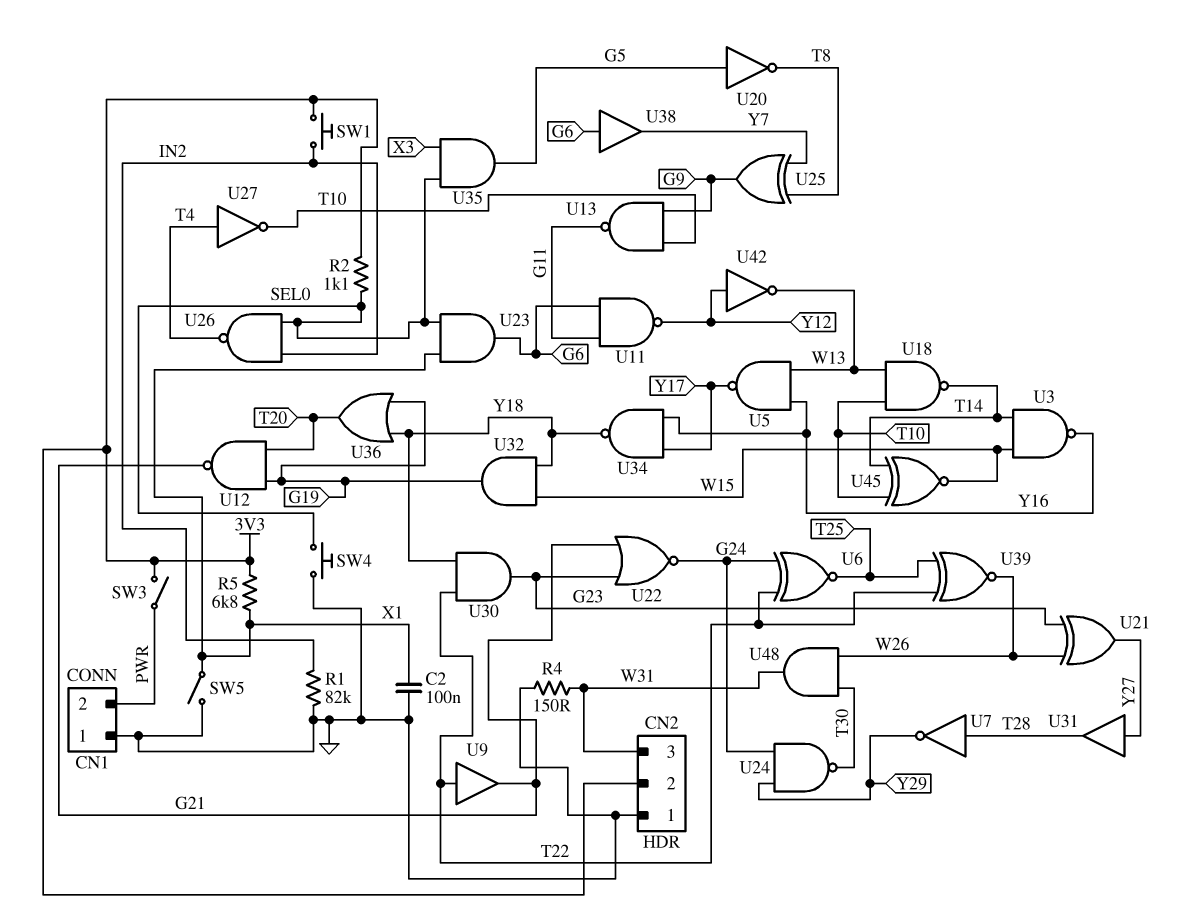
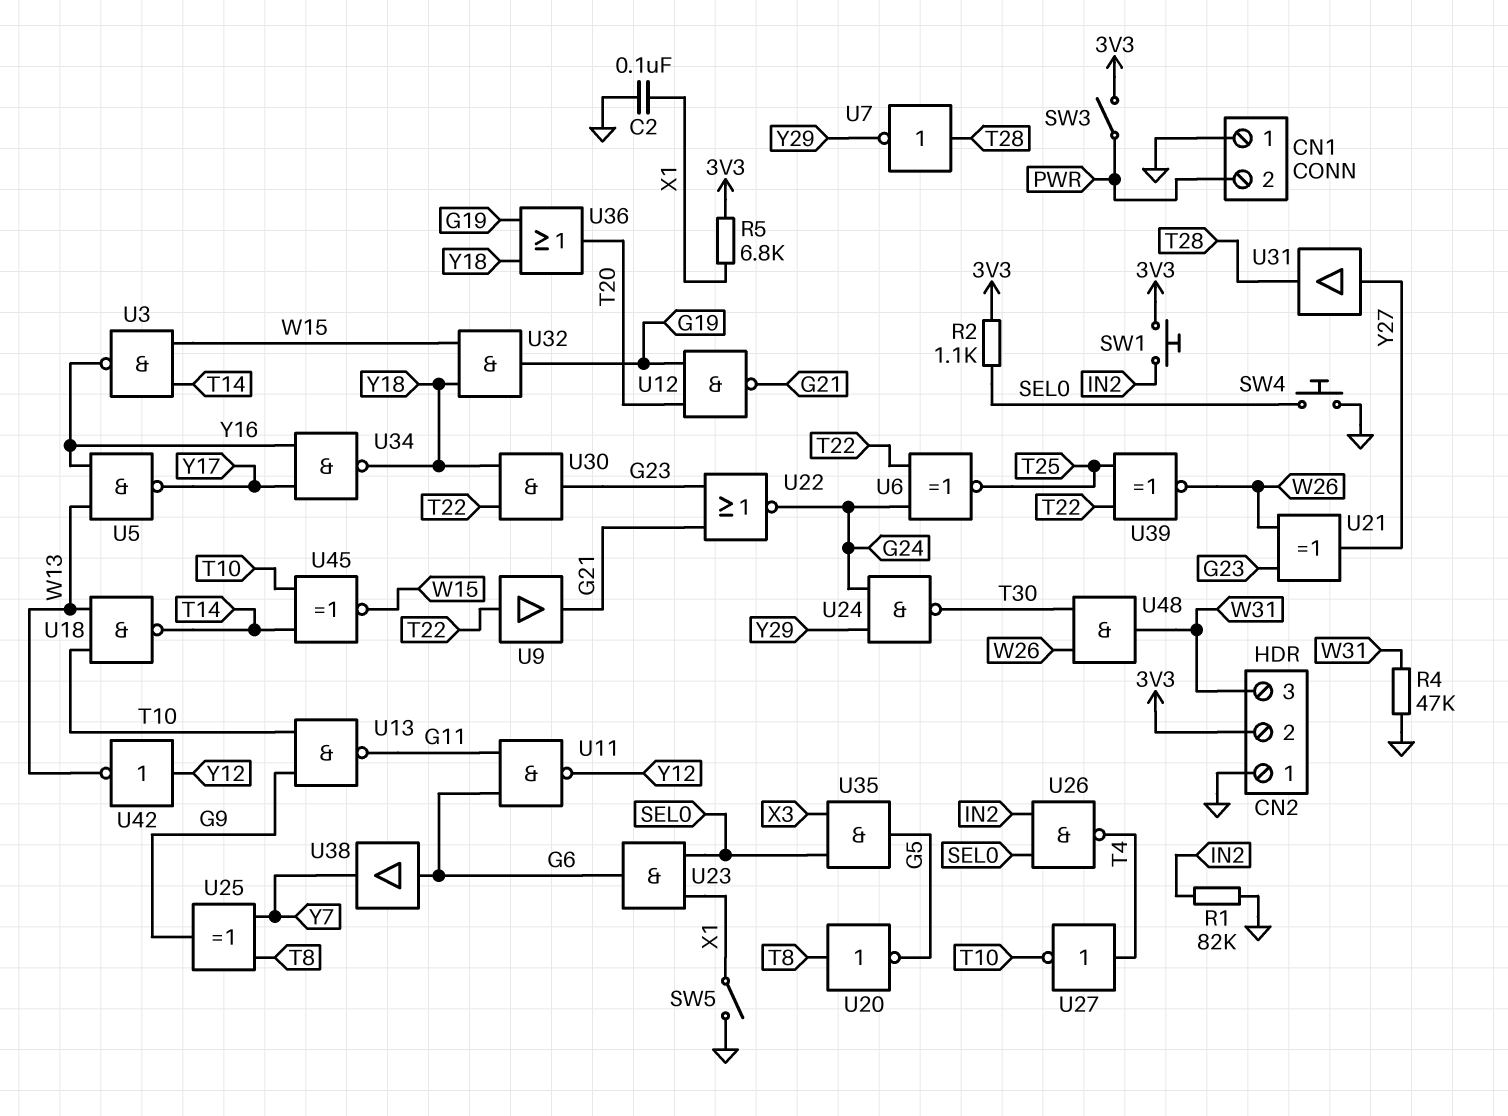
R4: 150 (GND, W31) -> 47k (GND, W31)
U20: NOT (in G5, out T8) -> NOT (in T8, out G5)

